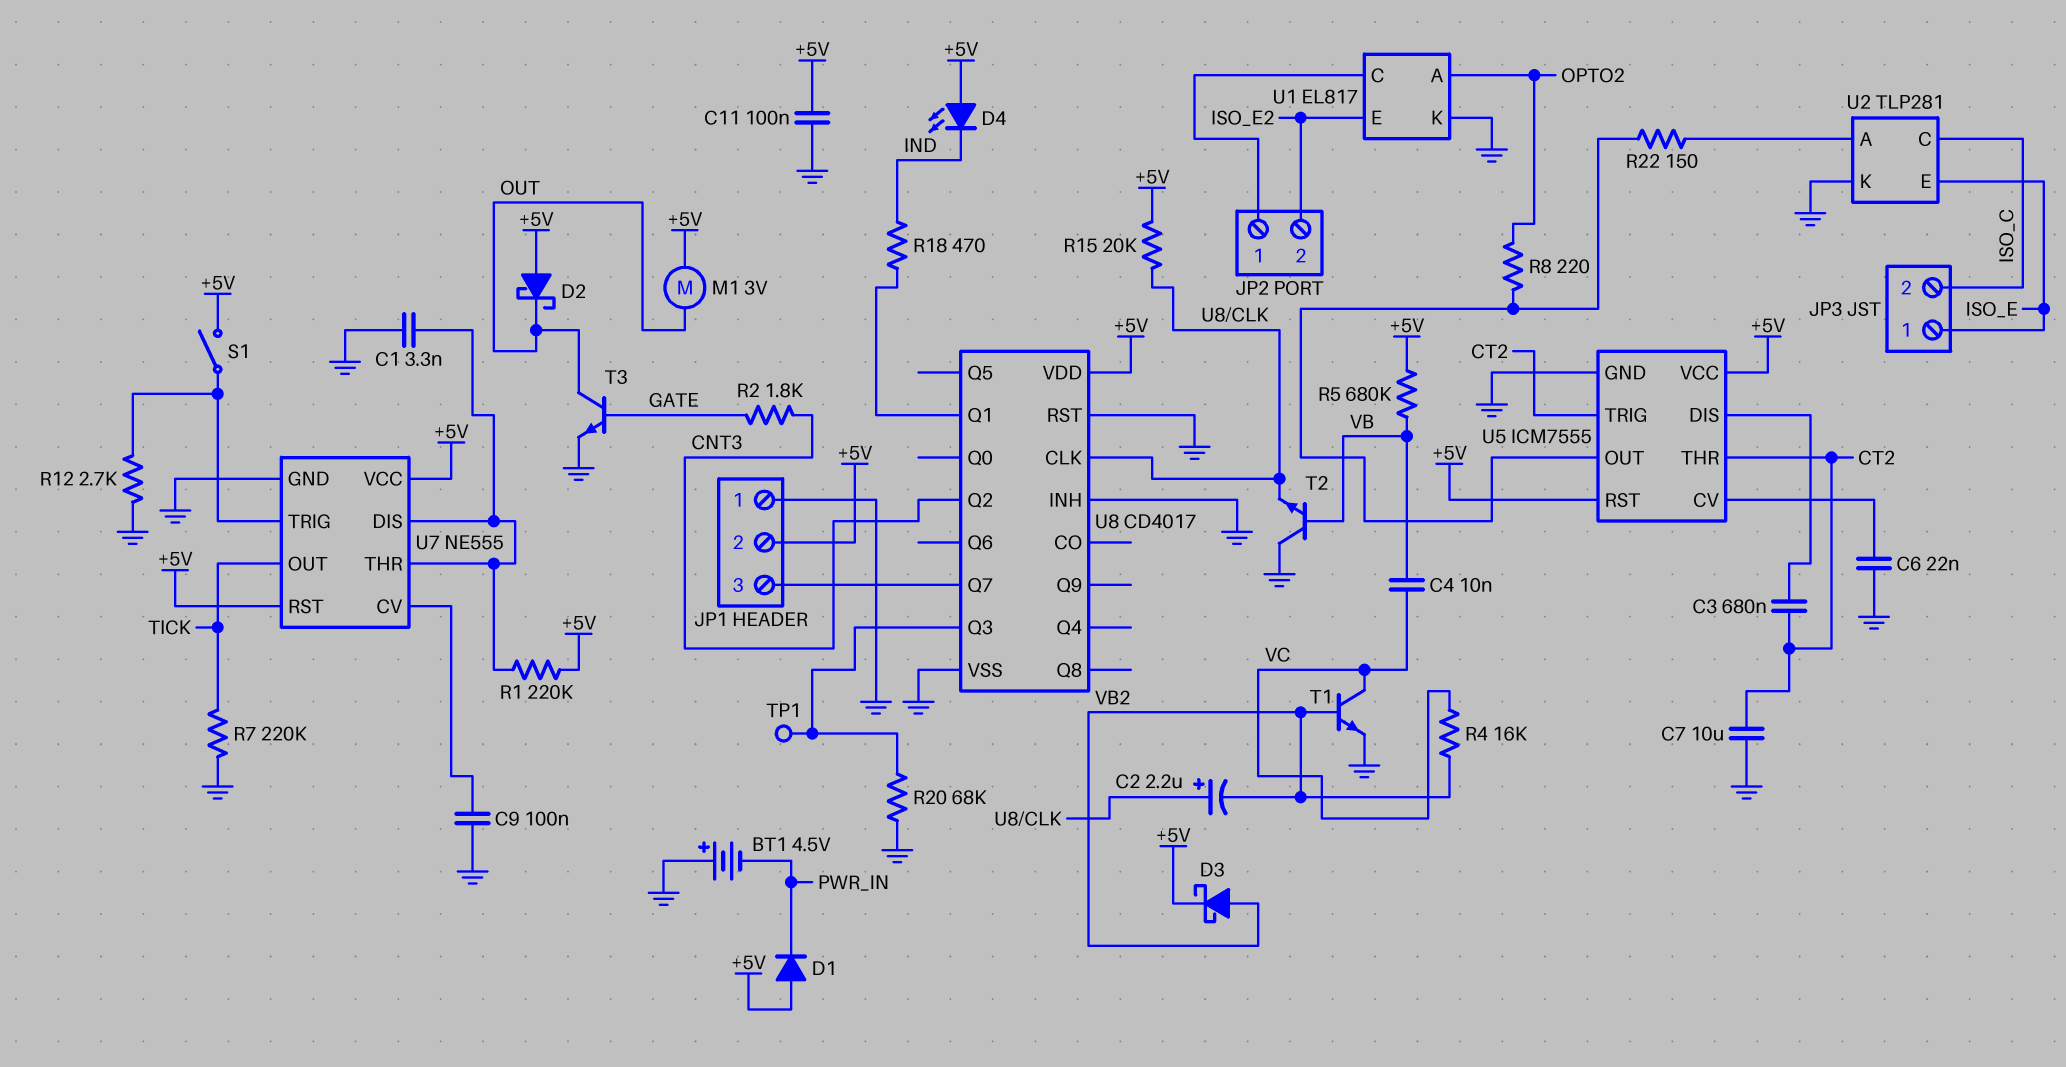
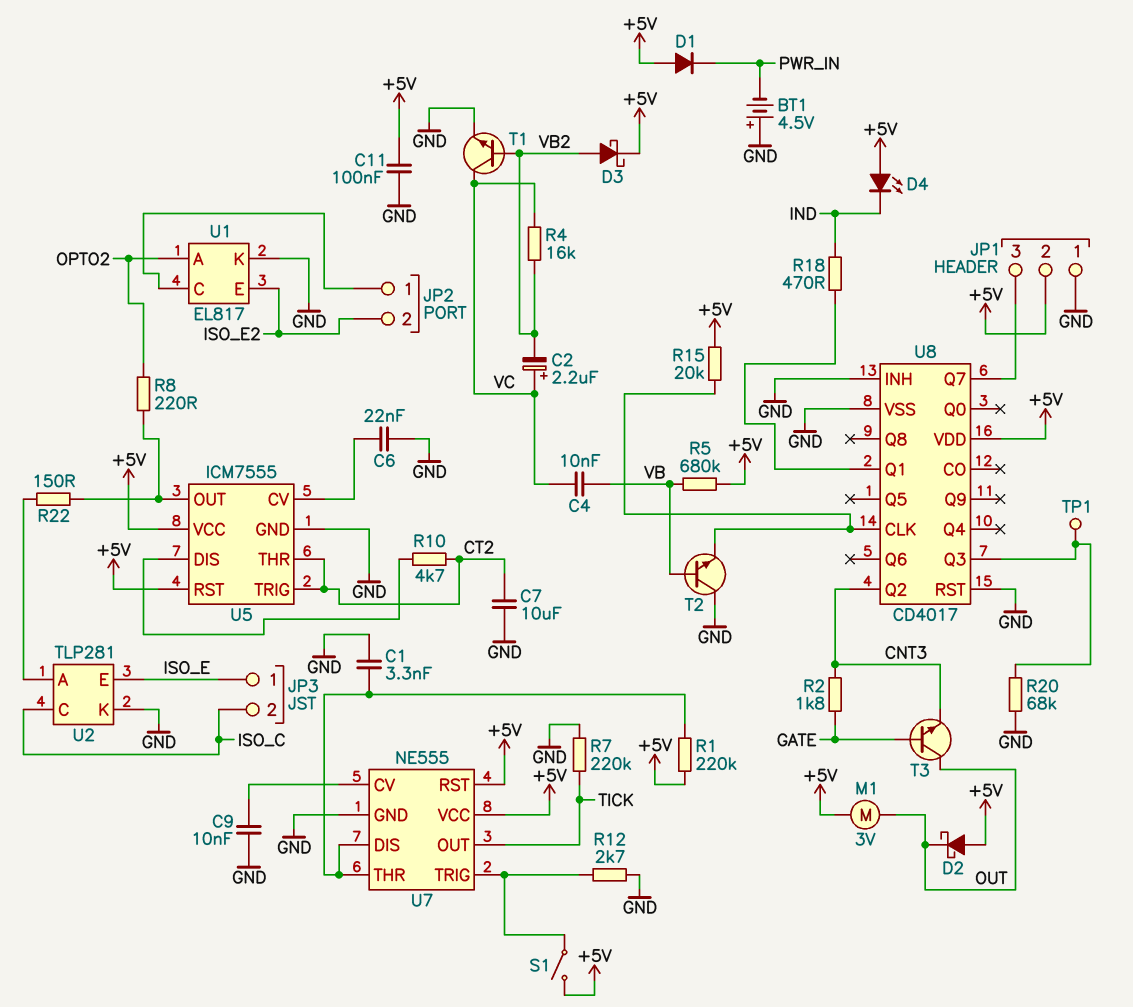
C2: 2.2uF (plus U8/CLK, minus VB2) -> 2.2uF (plus VC, minus VB2)
C3: 680nF (CT2, U5/DIS) -> none
C9: 100nF (GND, U7/CV) -> 10nF (GND, U7/CV)
R10: none -> 4.7k (CT2, U5/DIS)
T3: NPN (B GATE, C OUT, E GND) -> NPN (B GATE, C OUT, E CNT3)

